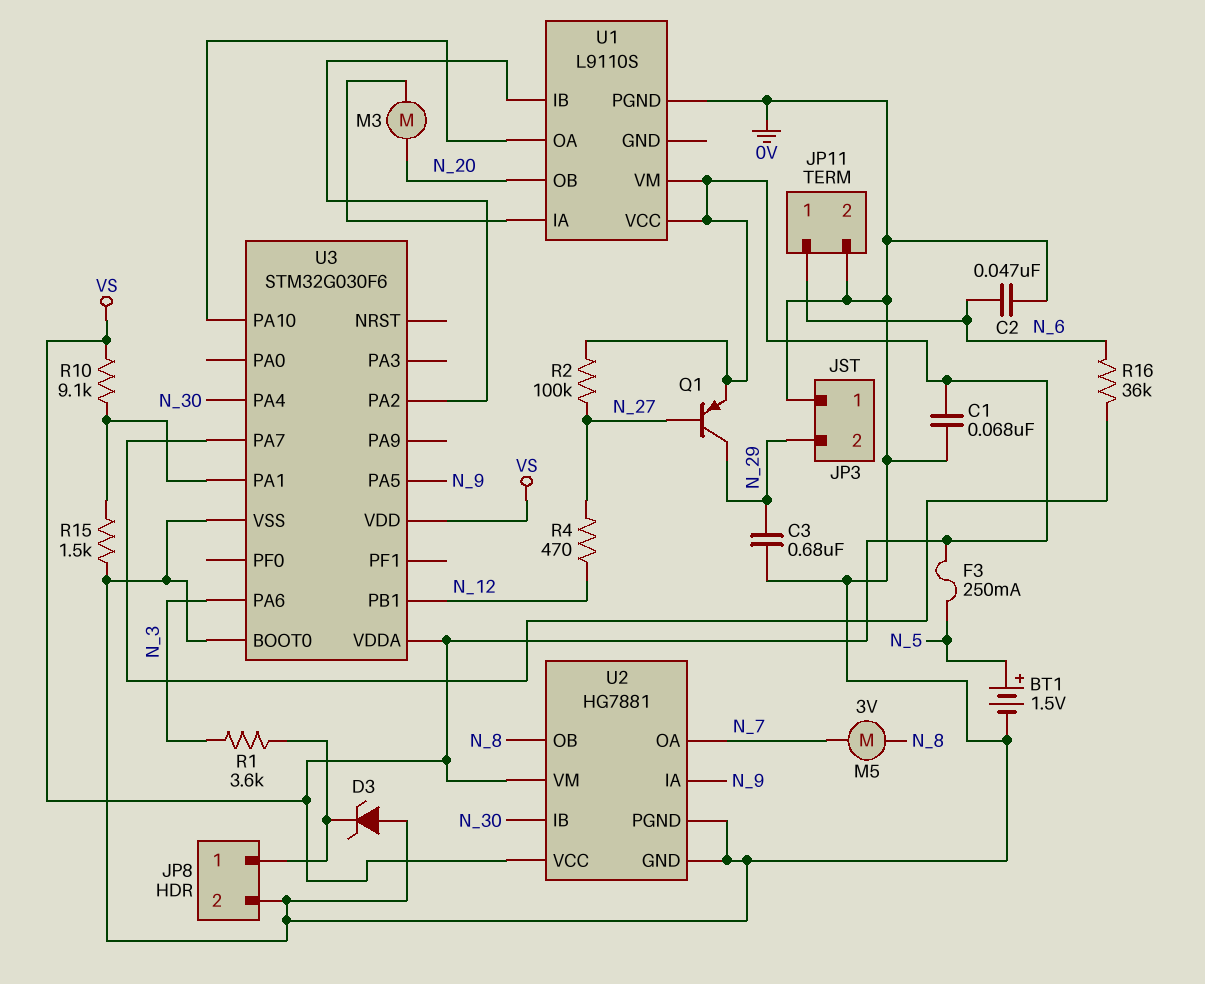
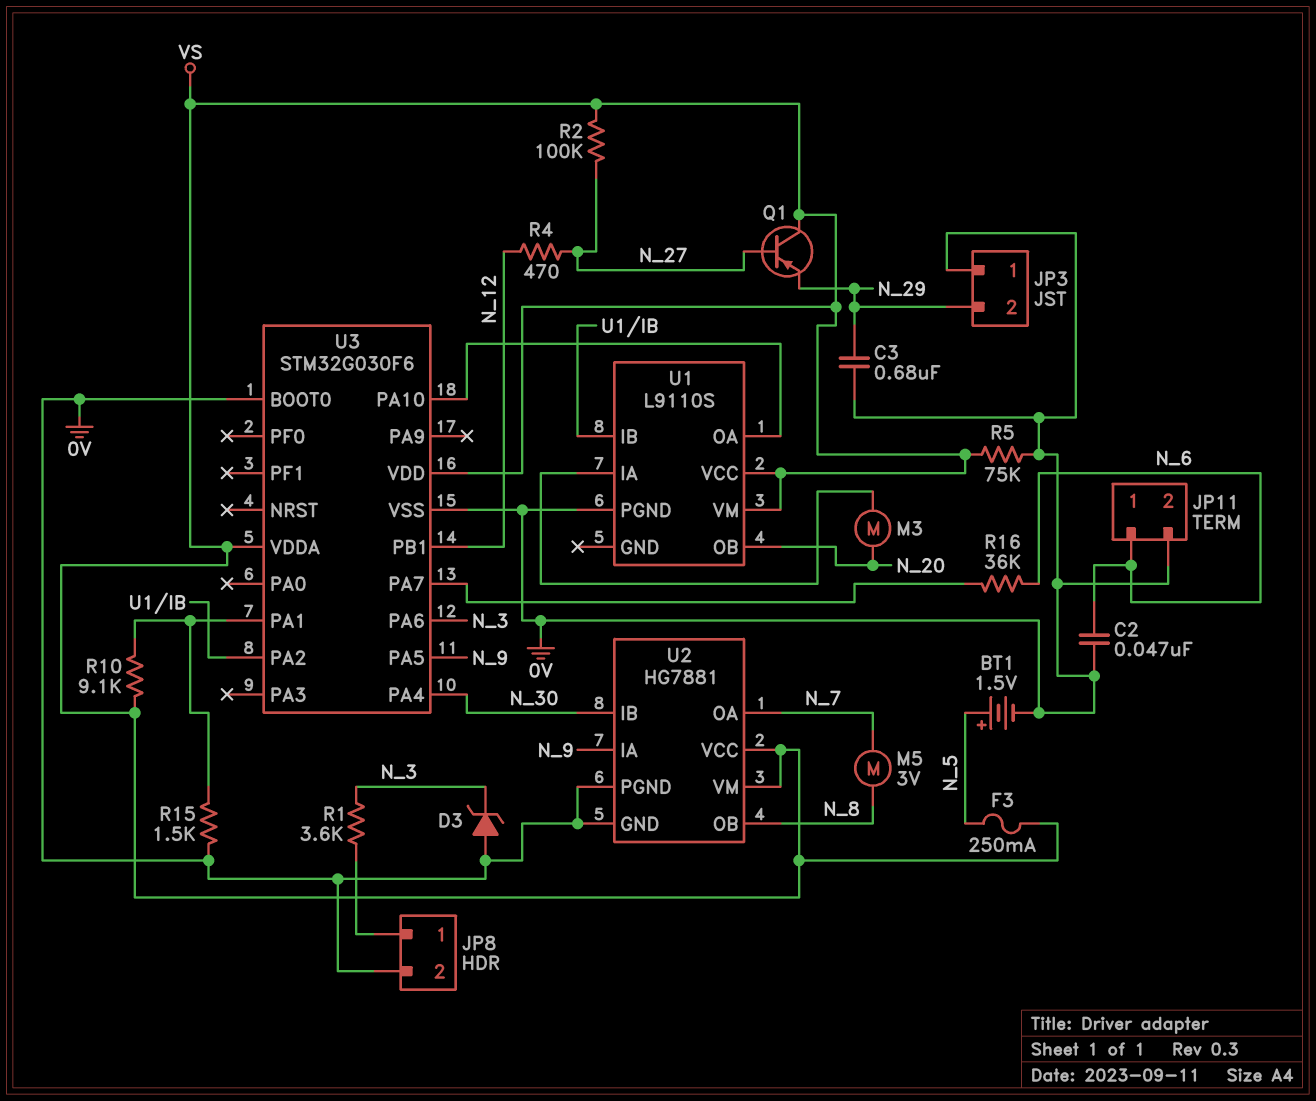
C1: 68nF (0V, VS) -> none
D3: zener (A 0V, K JP8/1) -> zener (A 0V, K N_3)
Q1: PNP (B N_27, C N_29, E VS) -> PNP (B N_27, C VS, E N_29)
R5: none -> 75k (0V, VS)

